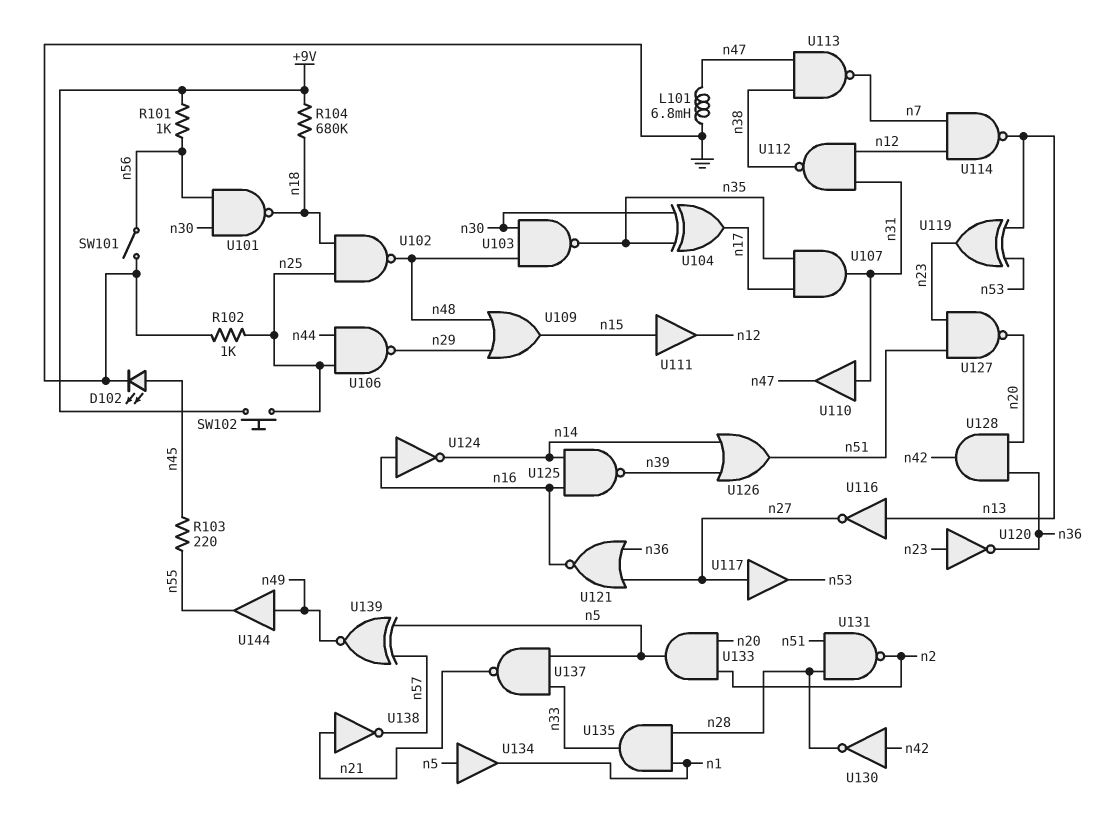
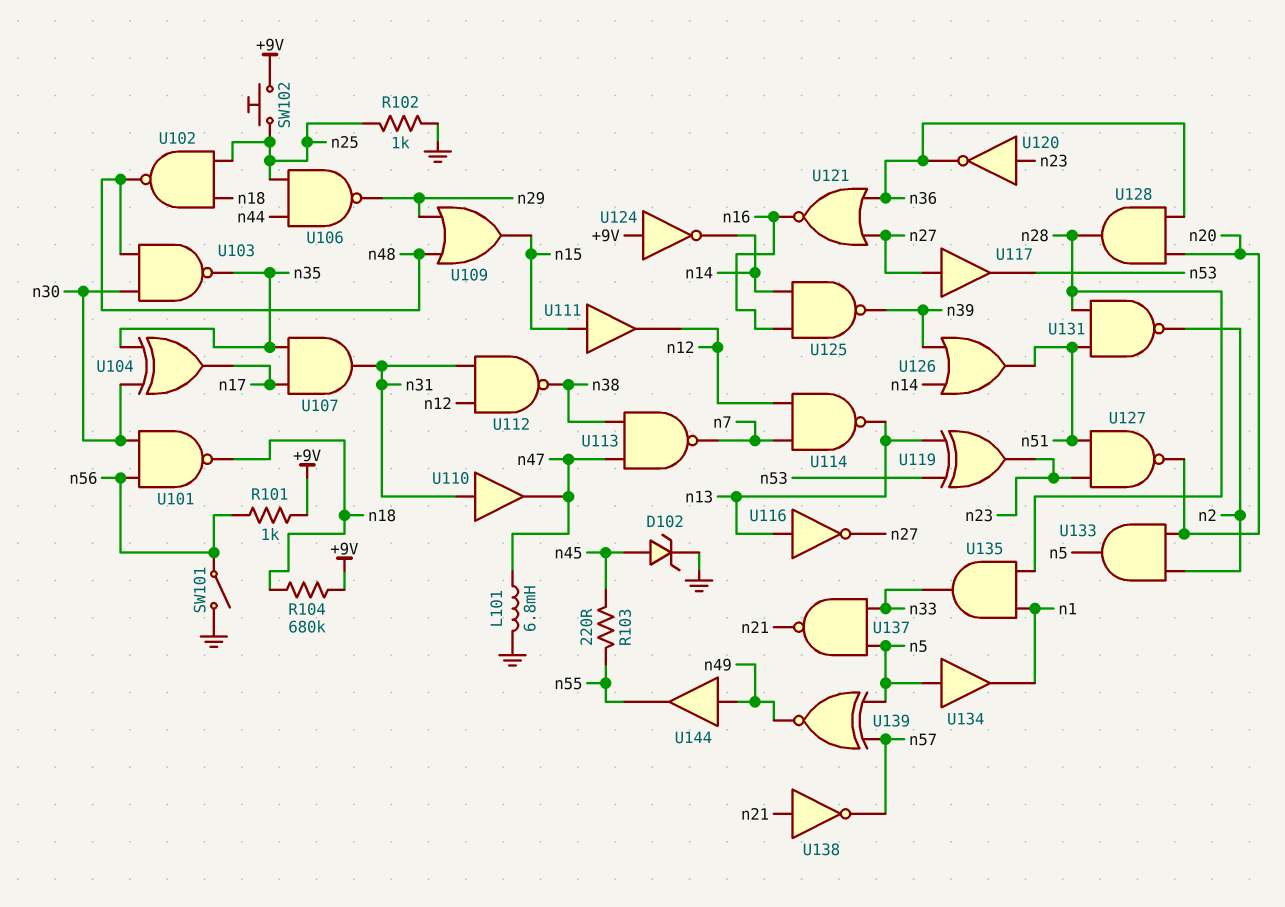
D102: LED (A n45, K GND) -> zener (A n45, K GND)
U124: NOT (in n16, out n14) -> NOT (in +9V, out n14)
U128: AND (in n20, in n36, out n42) -> AND (in n20, in n36, out n28)
U130: NOT (in n42, out n28) -> none

